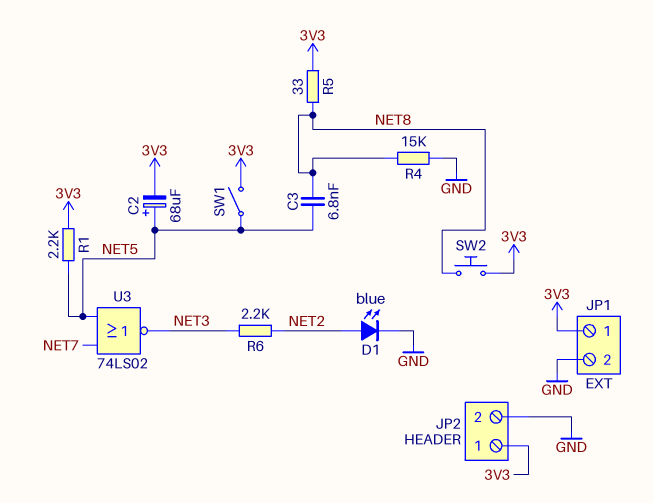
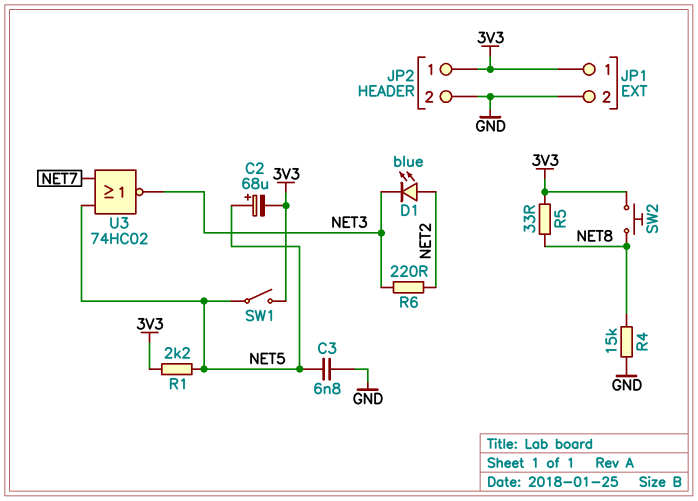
C3: 6.8nF (NET5, NET8) -> 6.8nF (GND, NET5)
D1: LED blue (A NET2, K GND) -> LED blue (A NET2, K NET3)
R6: 2.2k (NET2, NET3) -> 220 (NET2, NET3)
U3: NOR 74LS02 (in NET5, in NET7, out NET3) -> NOR 74HC02 (in NET5, in NET7, out NET3)

